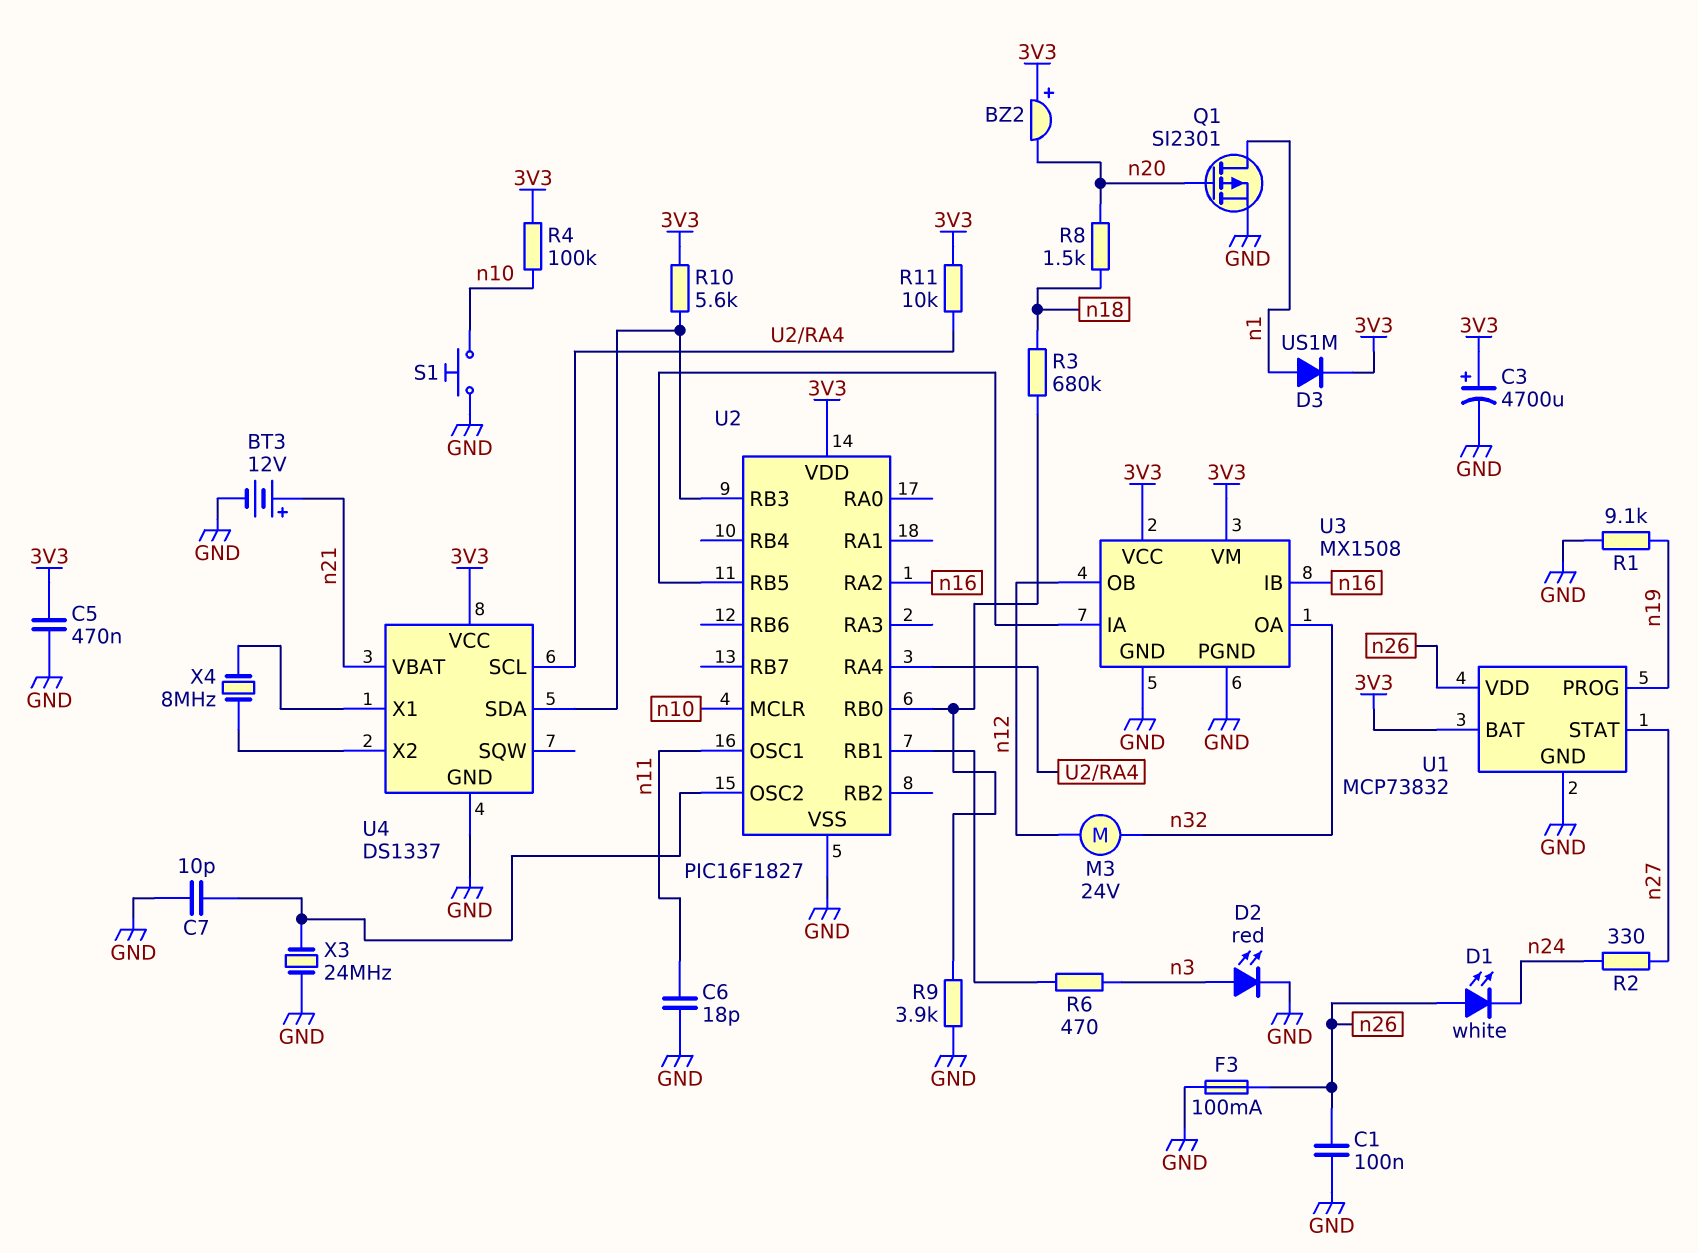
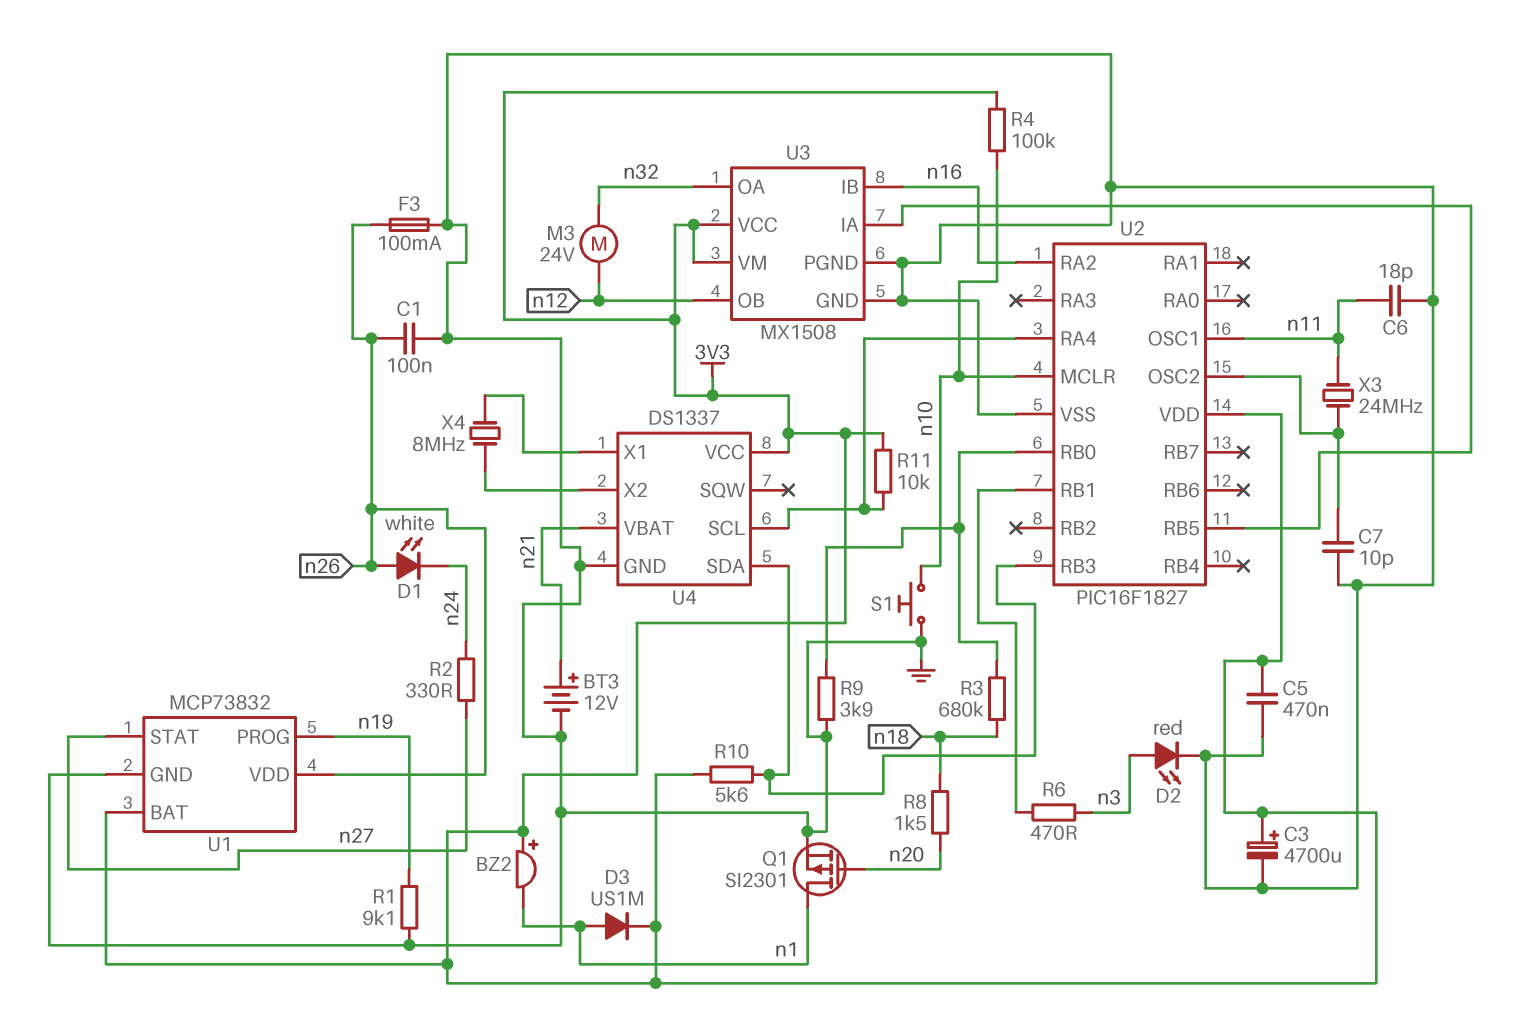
BZ2: buzzer (plus 3V3, minus n20) -> buzzer (plus 3V3, minus n1)
X3: 24MHz (GND, U2/OSC2) -> 24MHz (U2/OSC2, n11)

